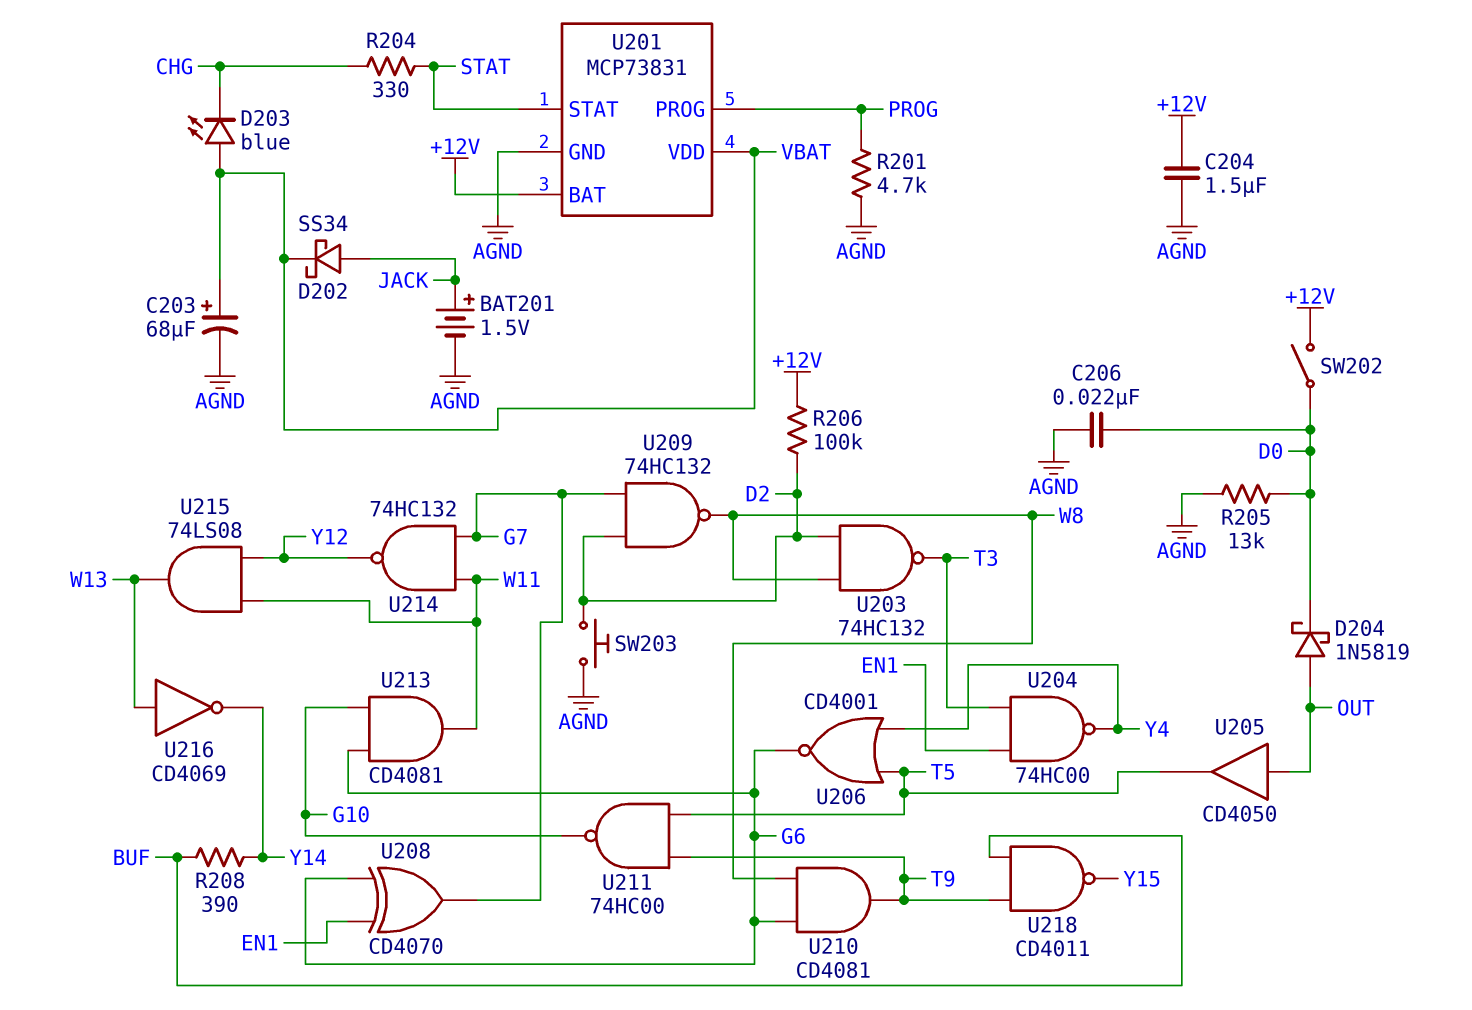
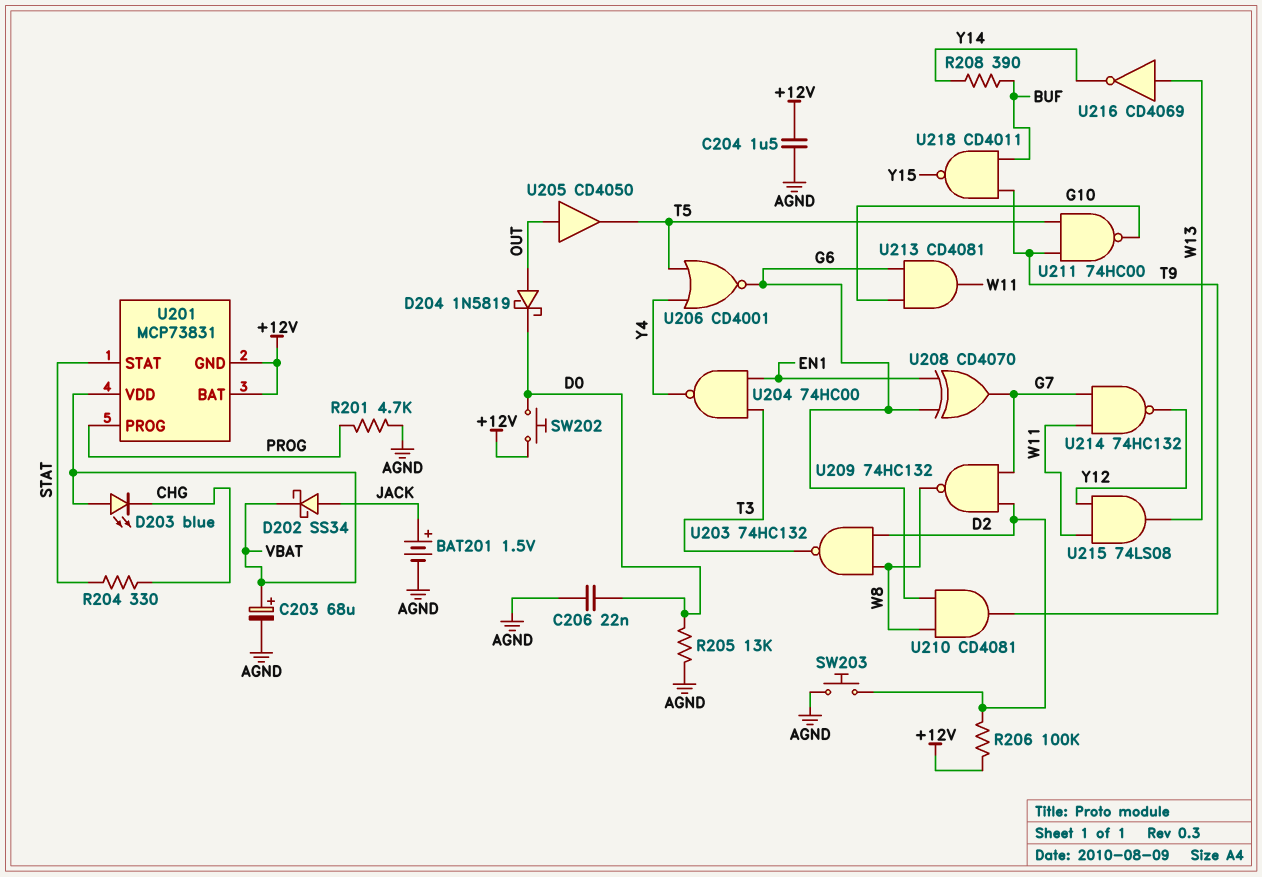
SW202: switch (+12V, D0) -> button (+12V, D0)
U201 pin GND: AGND -> +12V

